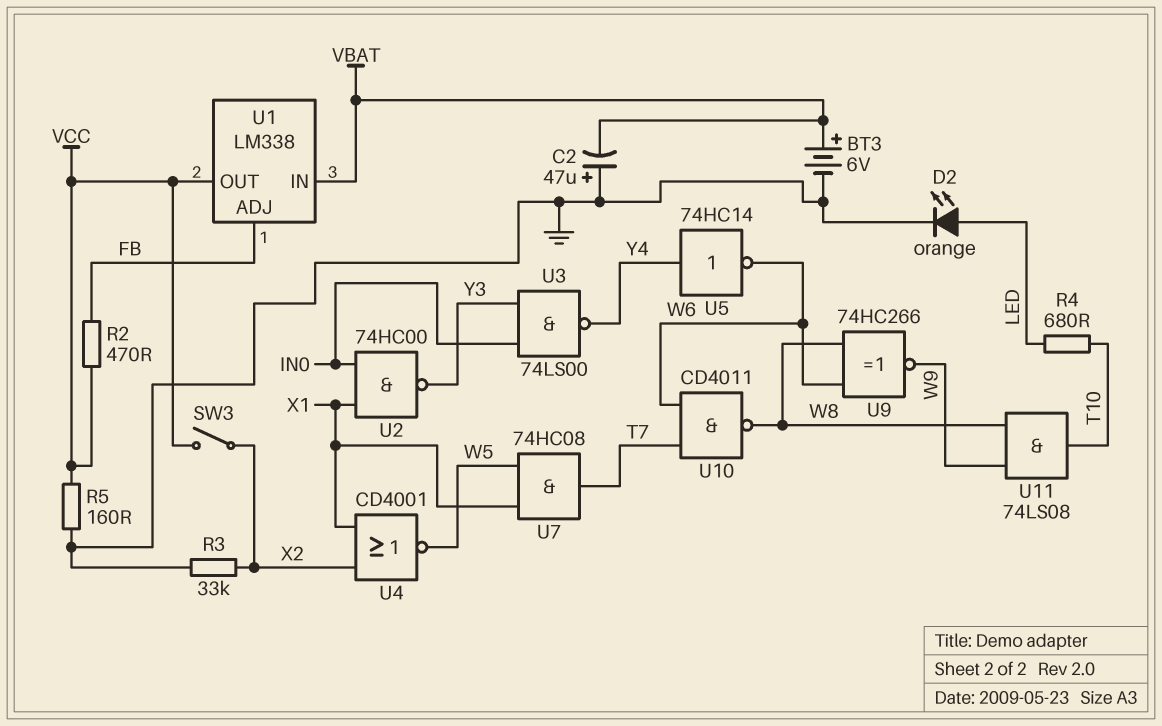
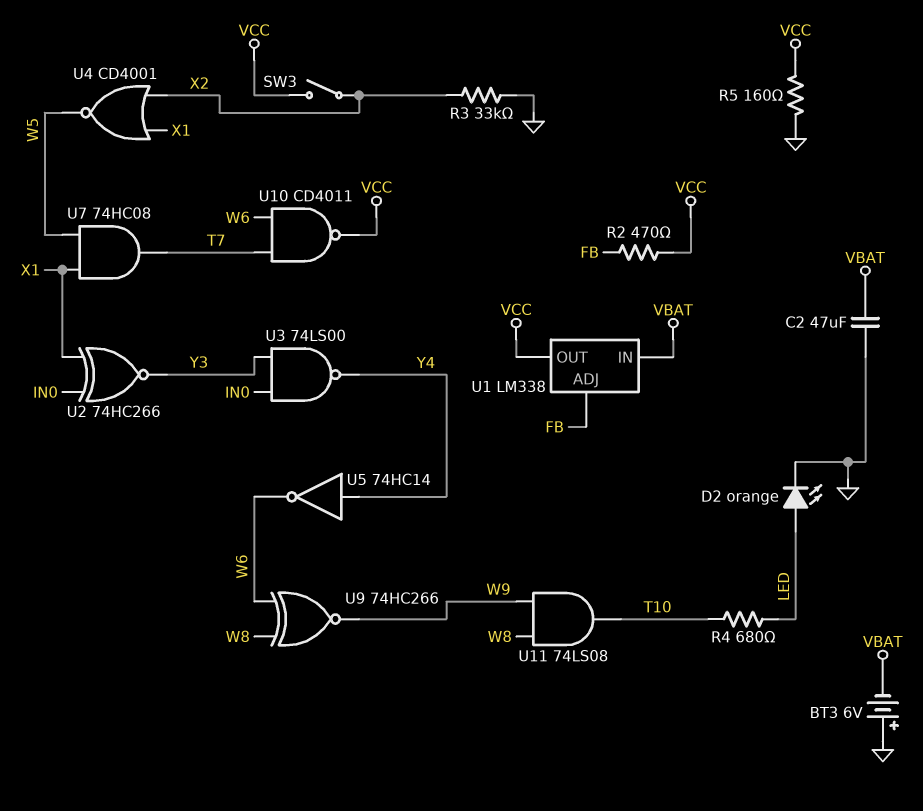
BT3: 6V (plus VBAT, minus GND) -> 6V (plus GND, minus VBAT)
C2: 47uF (plus GND, minus VBAT) -> 47uF (GND, VBAT)
U2: NAND 74HC00 (in IN0, in X1, out Y3) -> XNOR 74HC266 (in IN0, in X1, out Y3)
U10: NAND CD4011 (in T7, in W6, out W8) -> NAND CD4011 (in T7, in W6, out VCC)

